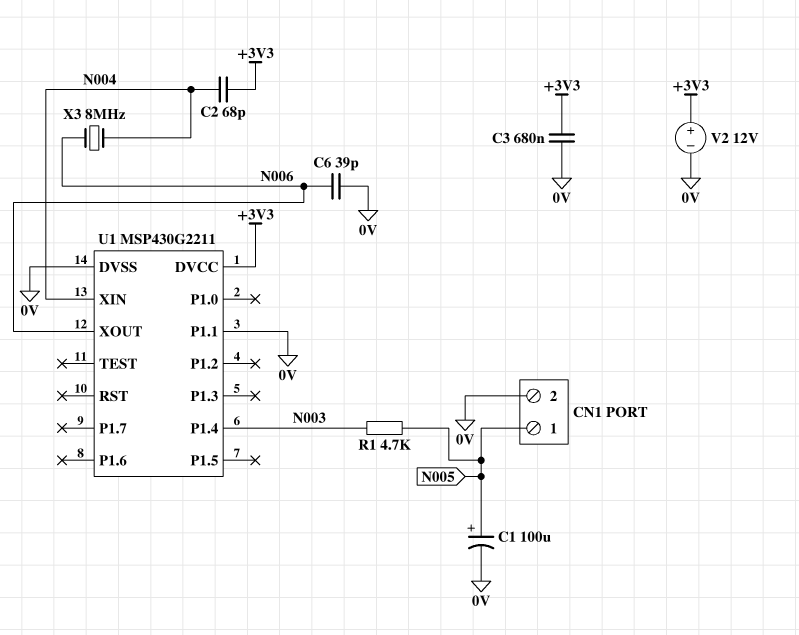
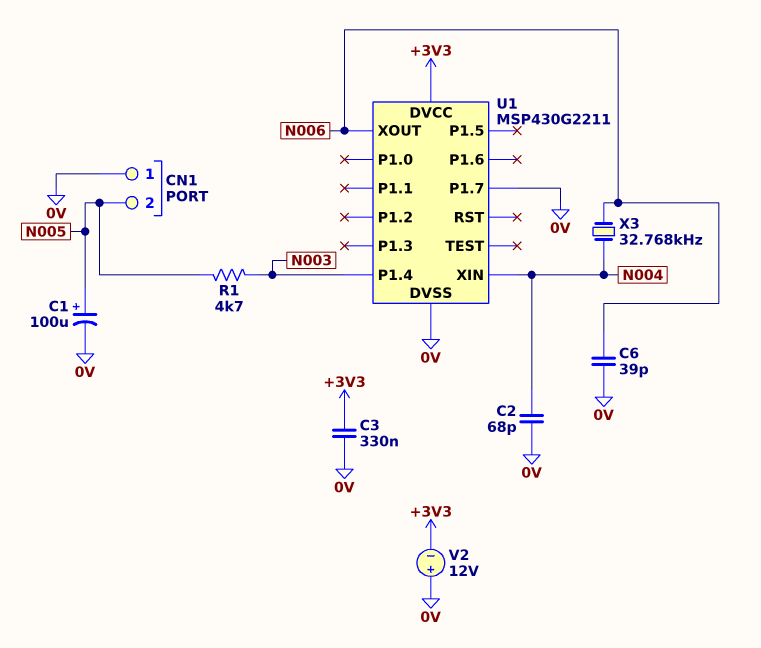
C2: 68pF (+3V3, N004) -> 68pF (0V, N004)
C3: 680nF (+3V3, 0V) -> 330nF (+3V3, 0V)
CN1 pin 1: N005 -> 0V
CN1 pin 2: 0V -> N005
U1 pin P1.1: 0V -> none
U1 pin P1.7: none -> 0V
V2: 12V (plus +3V3, minus 0V) -> 12V (plus 0V, minus +3V3)
X3: 8MHz (N004, N006) -> 32.768kHz (N004, N006)

